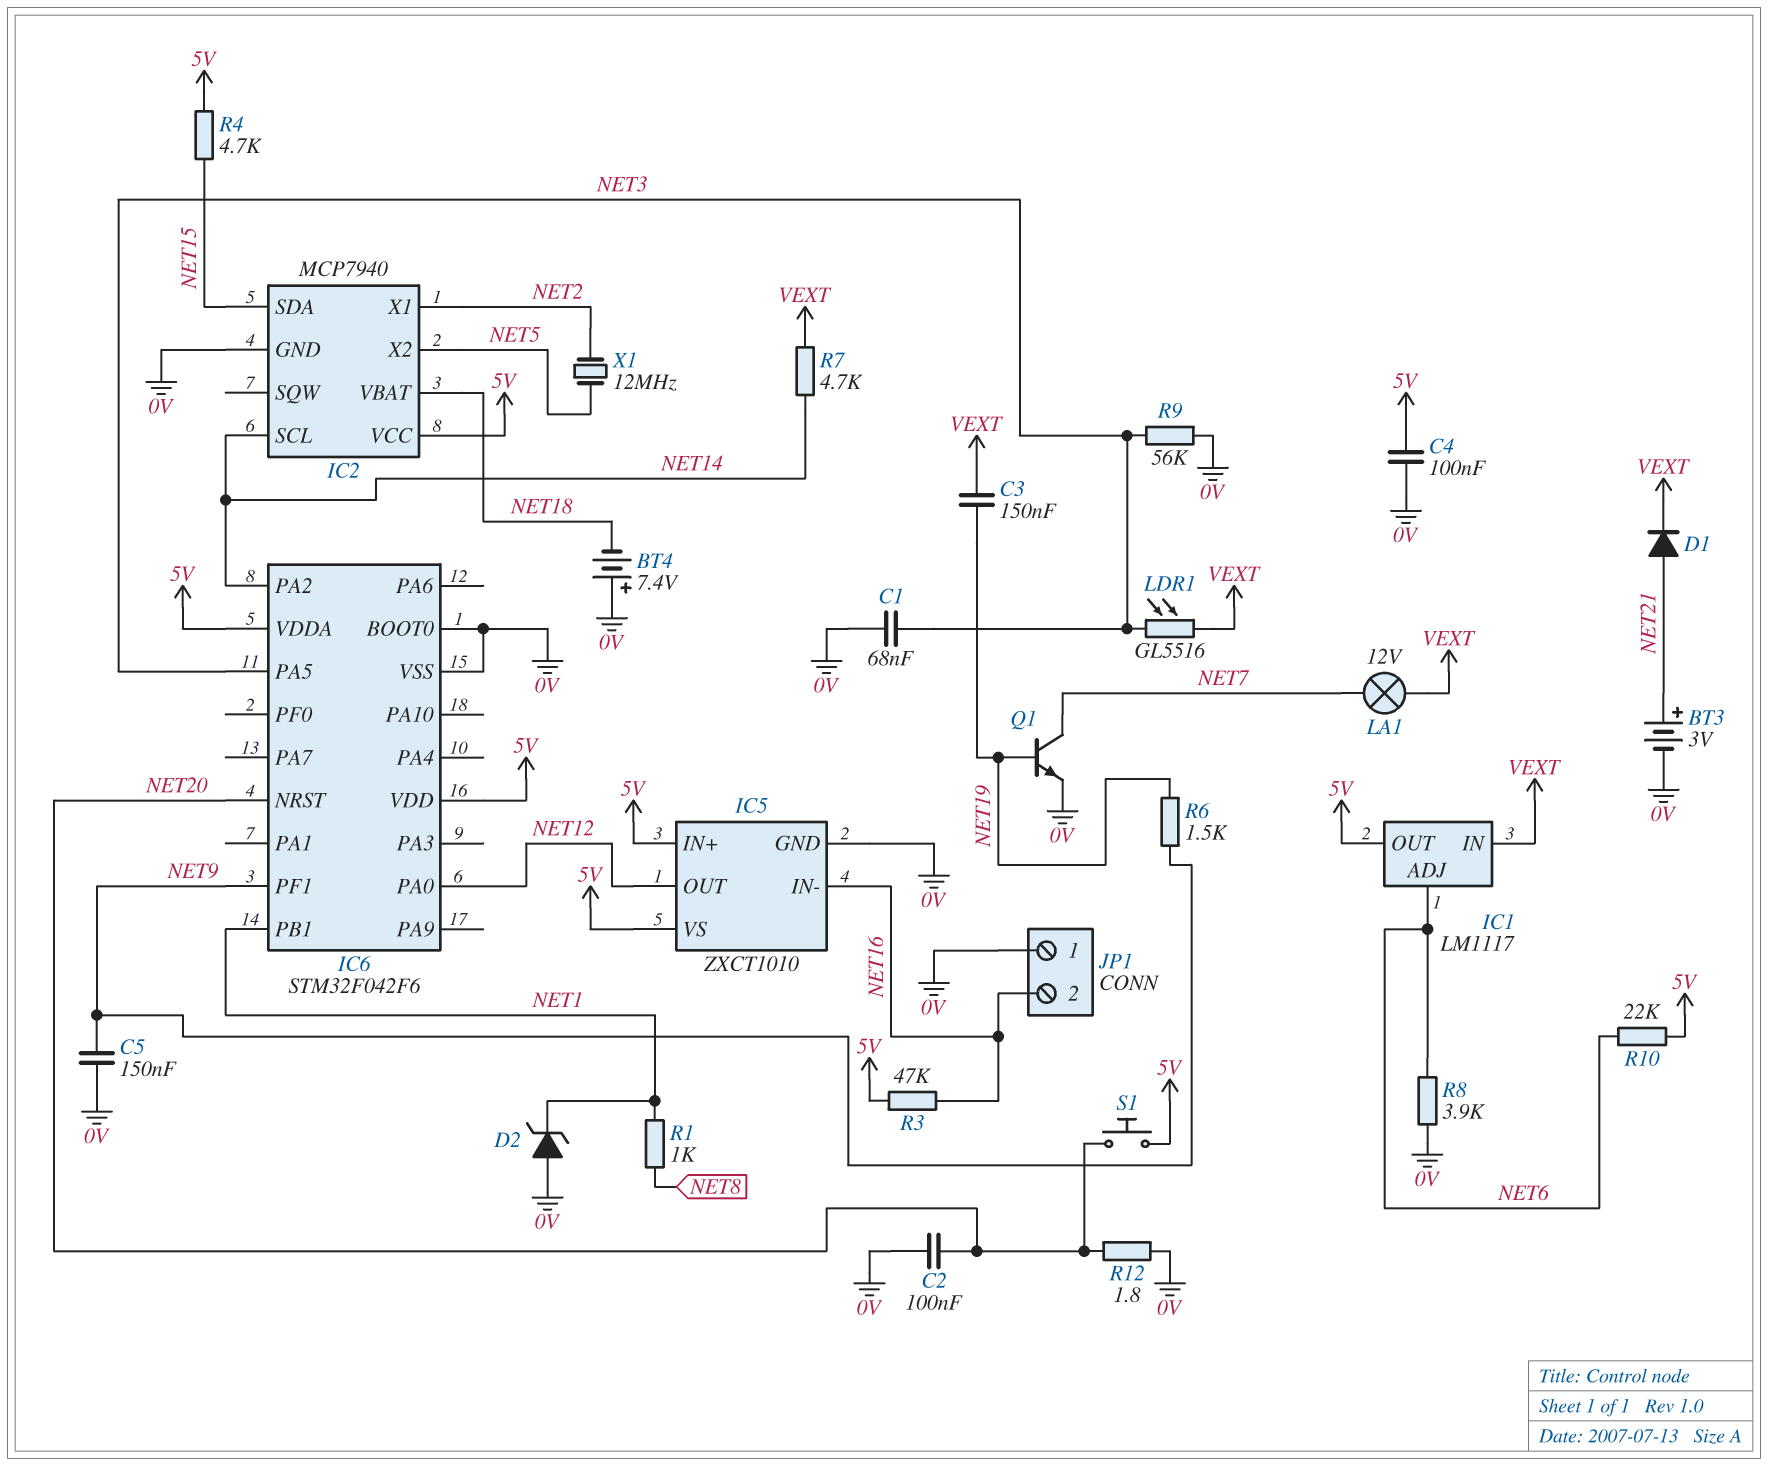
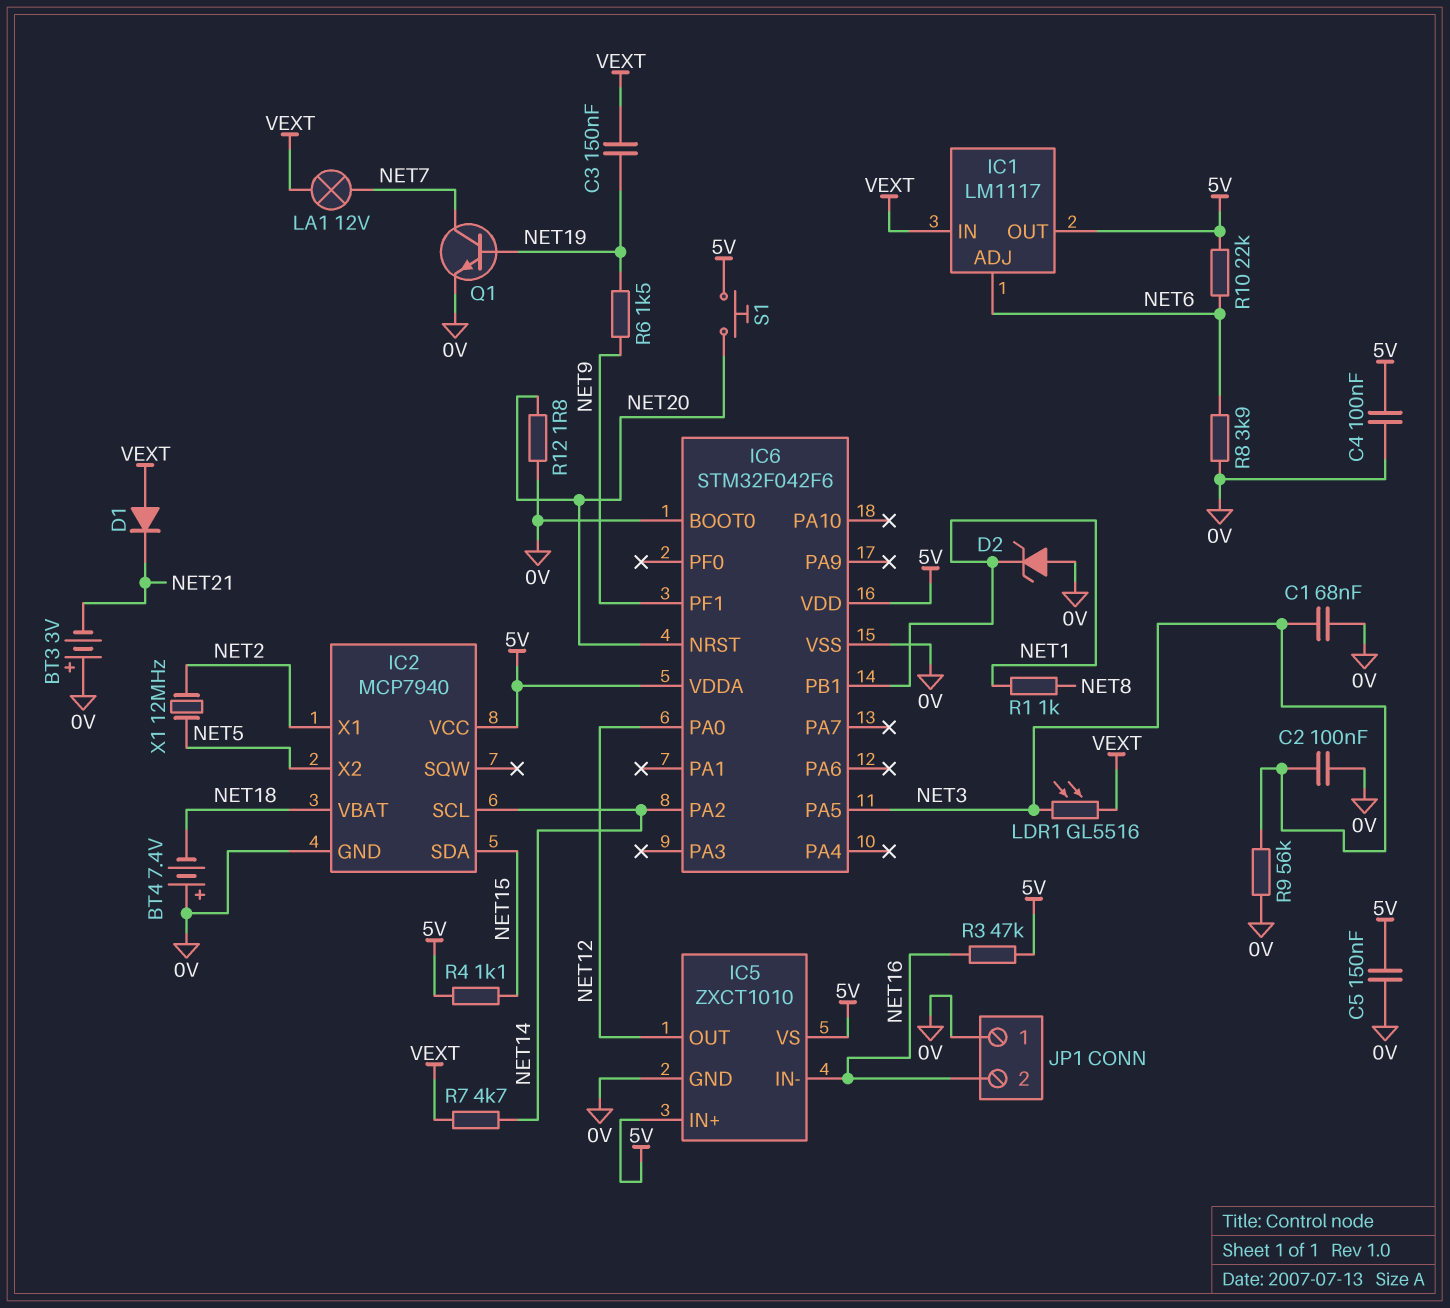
BT3: 3V (plus NET21, minus 0V) -> 3V (plus 0V, minus NET21)
C2: 100nF (0V, NET20) -> 100nF (0V, NET3)
C5: 150nF (0V, NET9) -> 150nF (0V, 5V)
D1: diode (A NET21, K VEXT) -> diode (A VEXT, K NET21)
R4: 4.7k (5V, NET15) -> 1.1k (5V, NET15)

